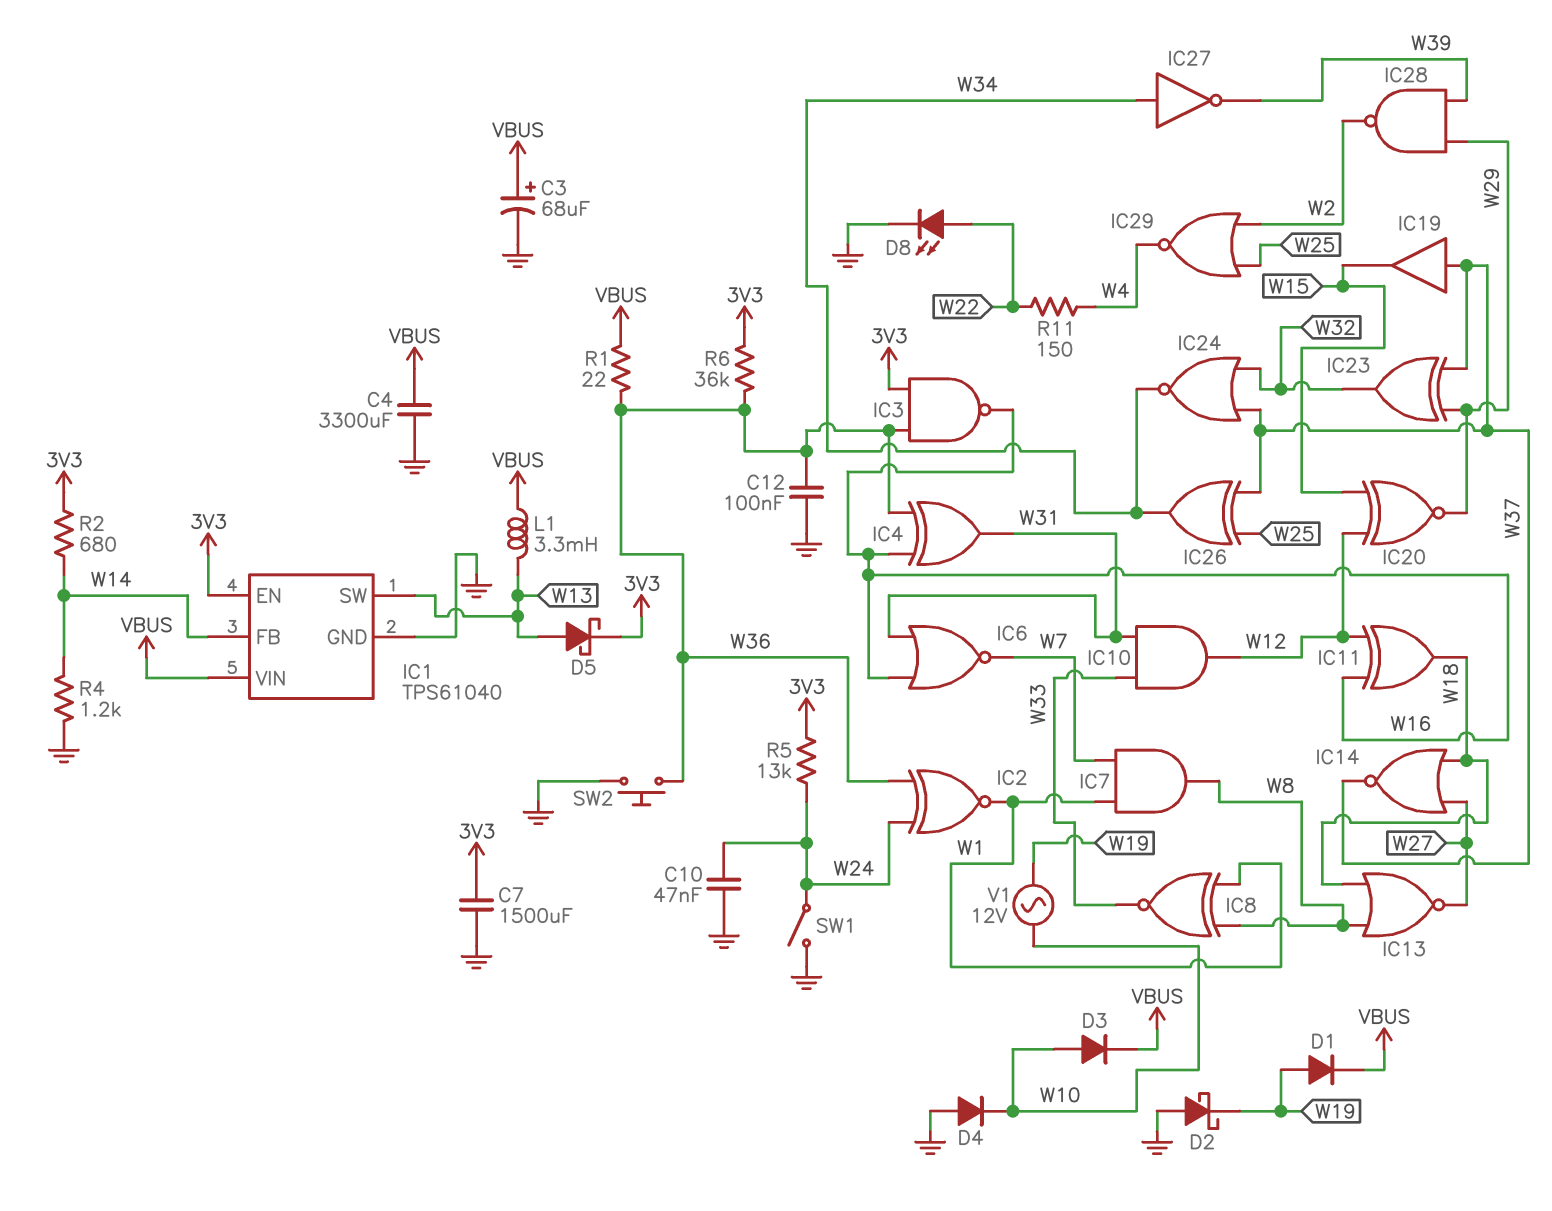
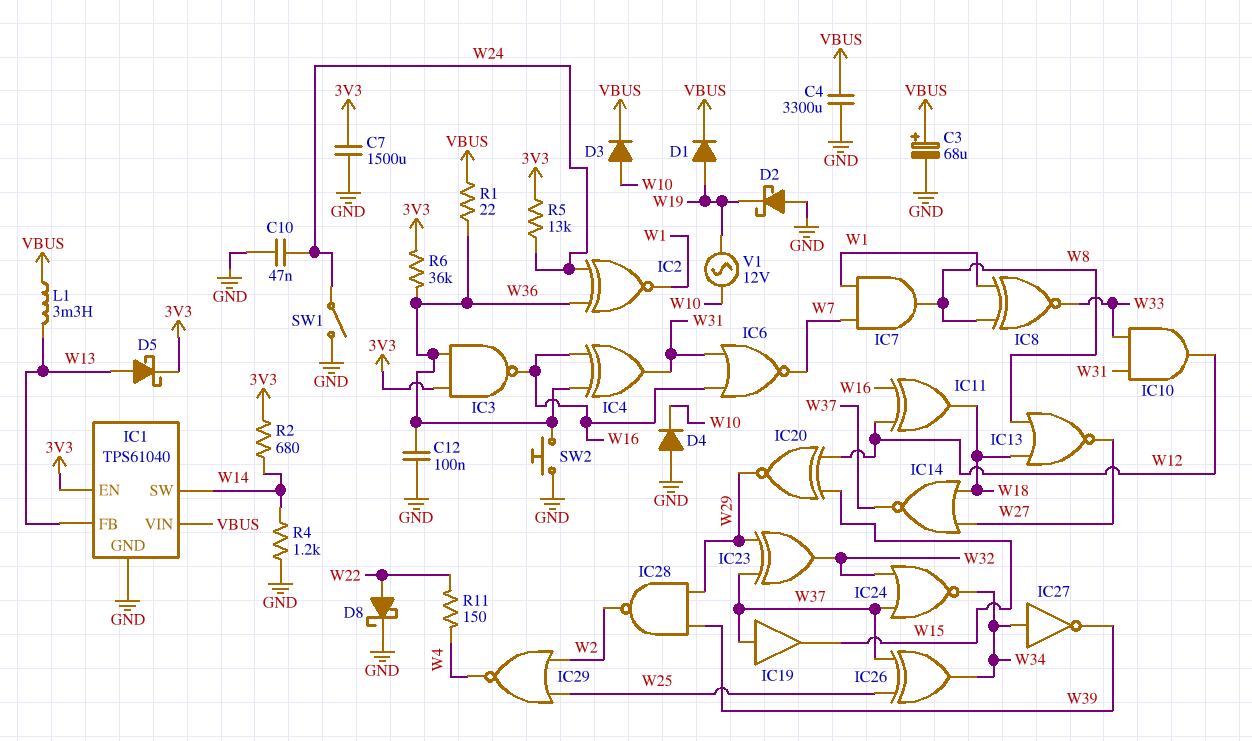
D8: LED (A W22, K GND) -> schottky (A W22, K GND)
IC1 pin FB: W14 -> W13
IC1 pin SW: W13 -> W14

